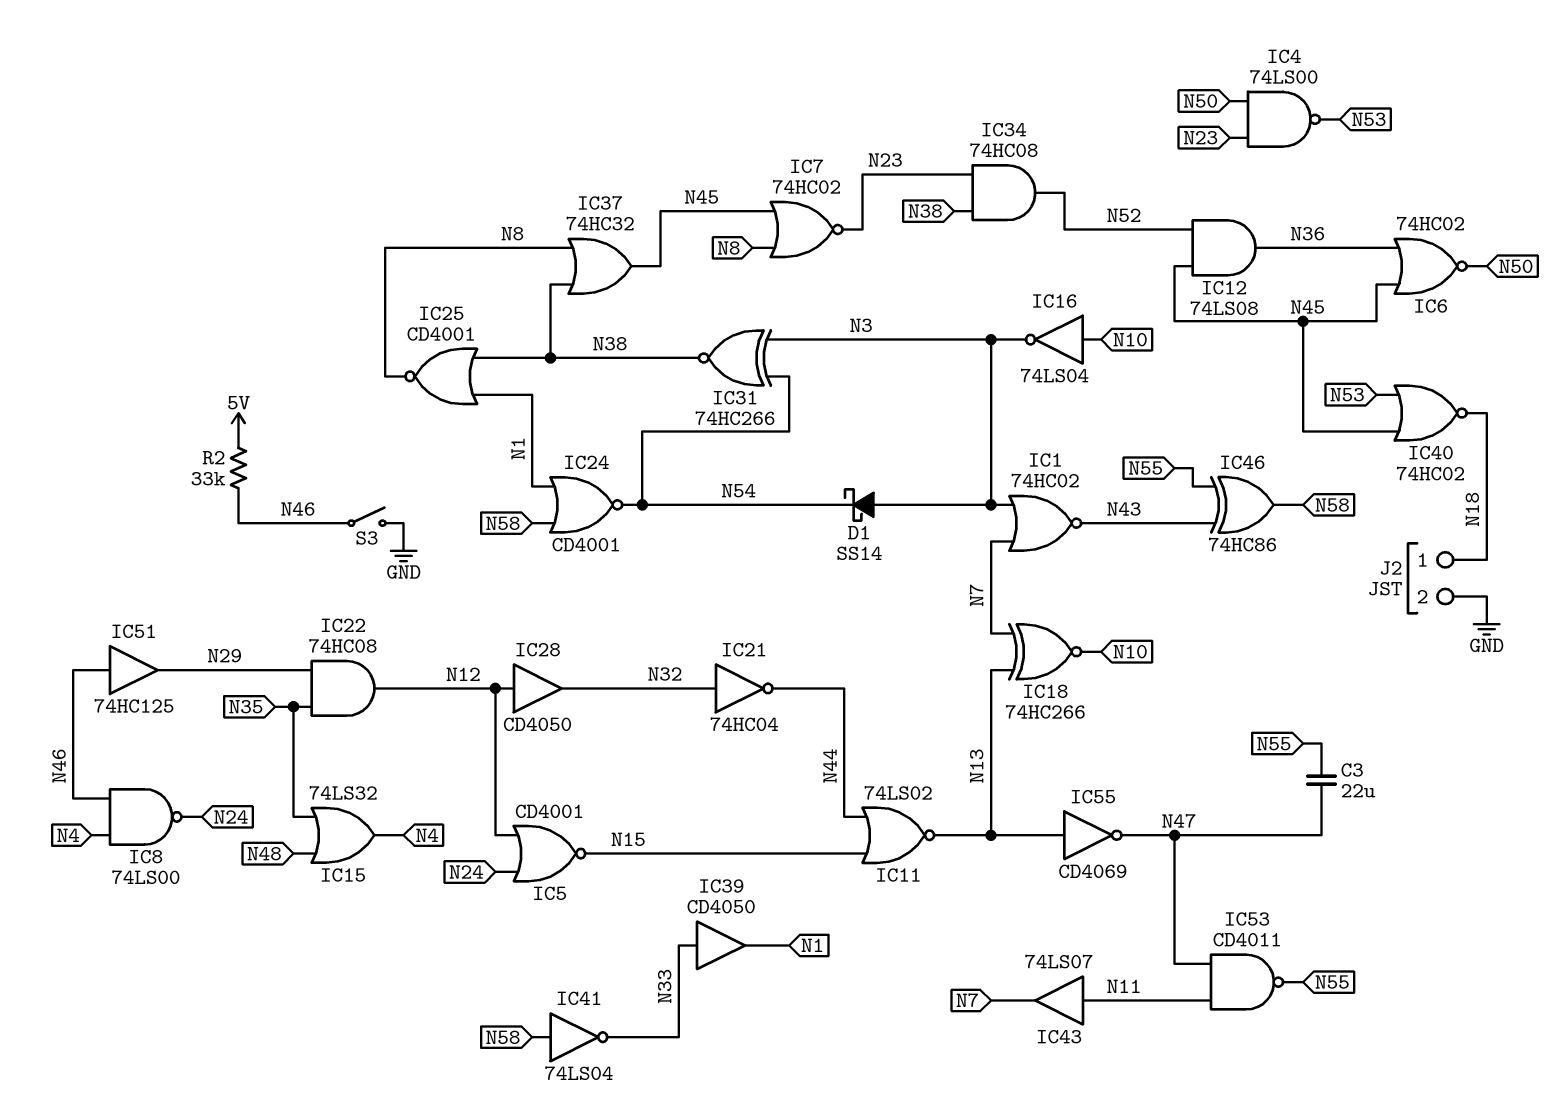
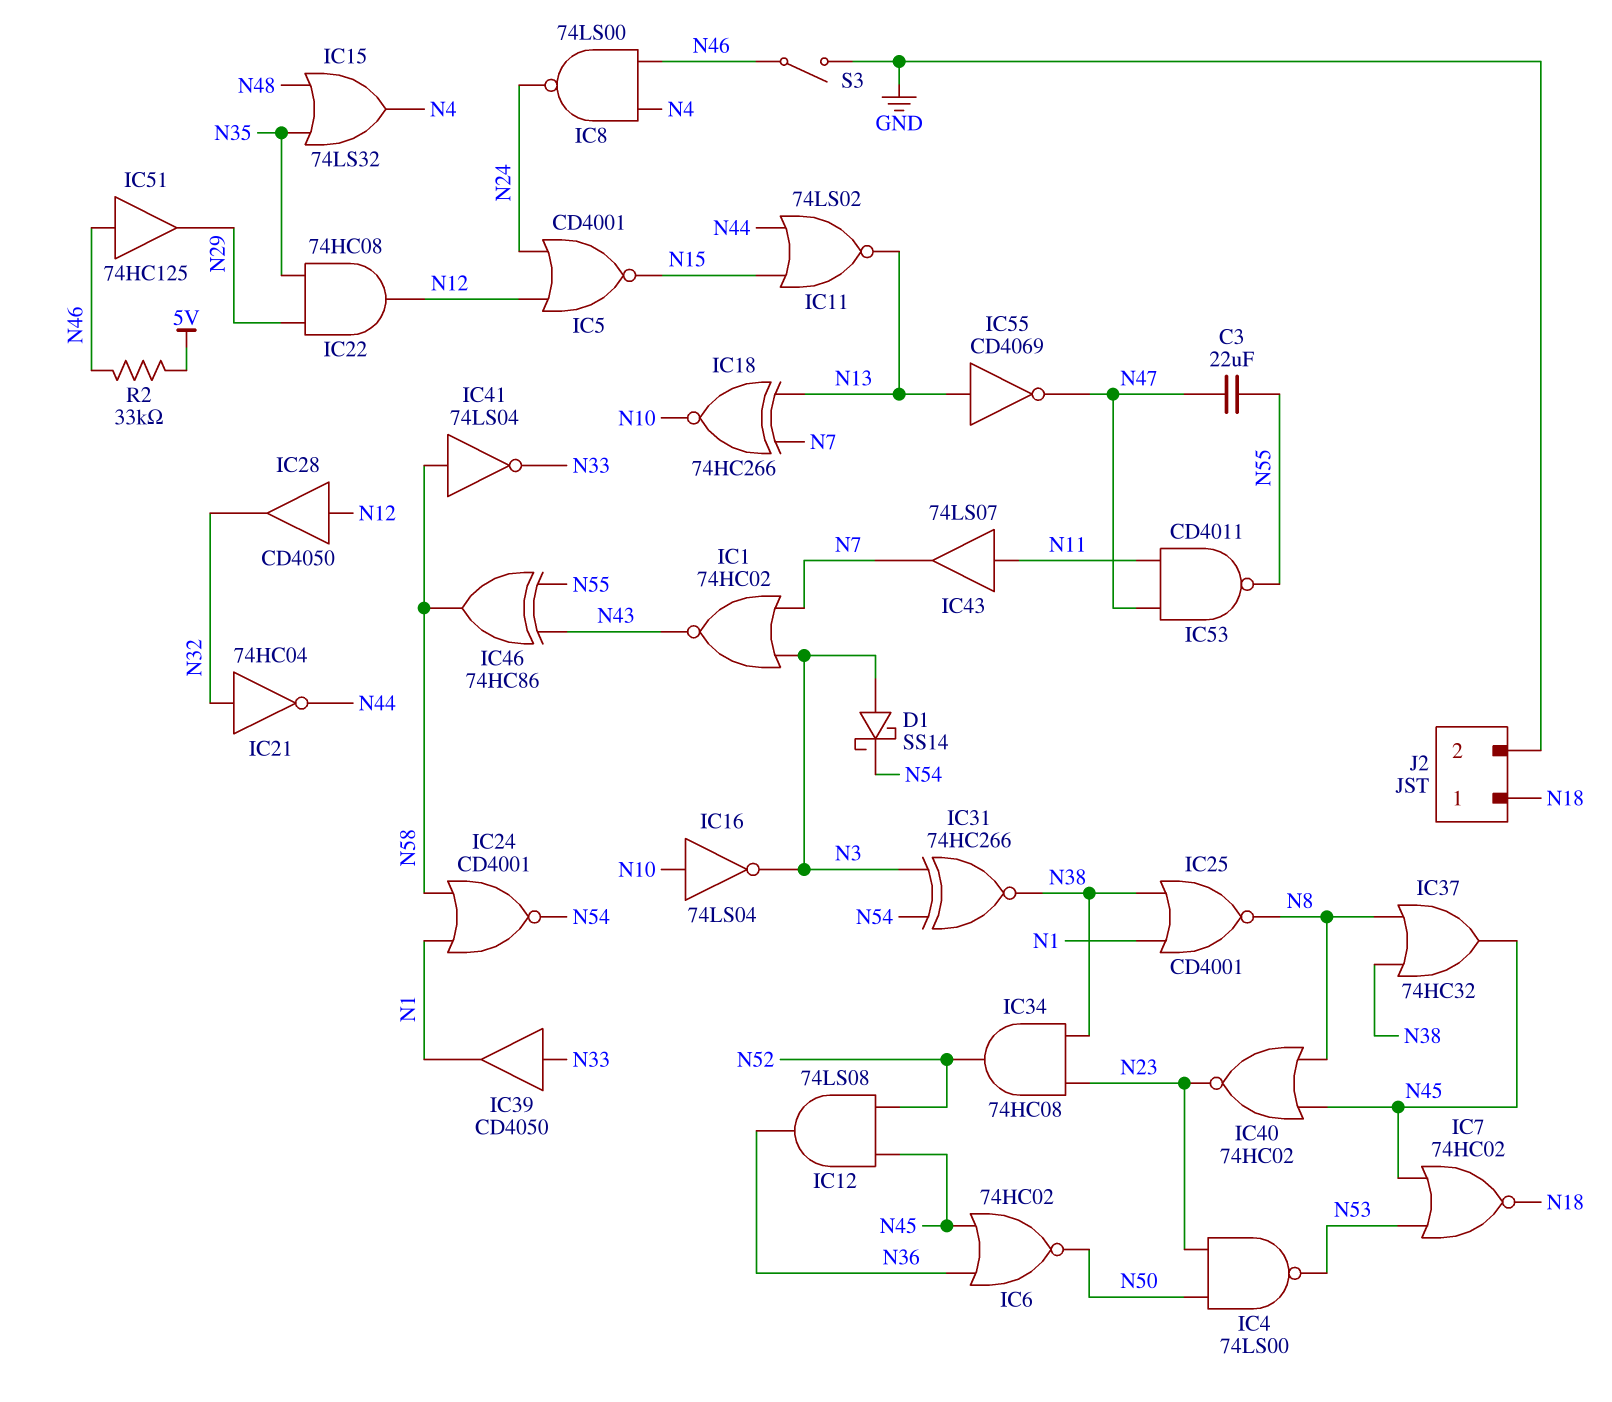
IC7: NOR 74HC02 (in N8, in N45, out N23) -> NOR 74HC02 (in N45, in N53, out N18)
IC40: NOR 74HC02 (in N45, in N53, out N18) -> NOR 74HC02 (in N8, in N45, out N23)

